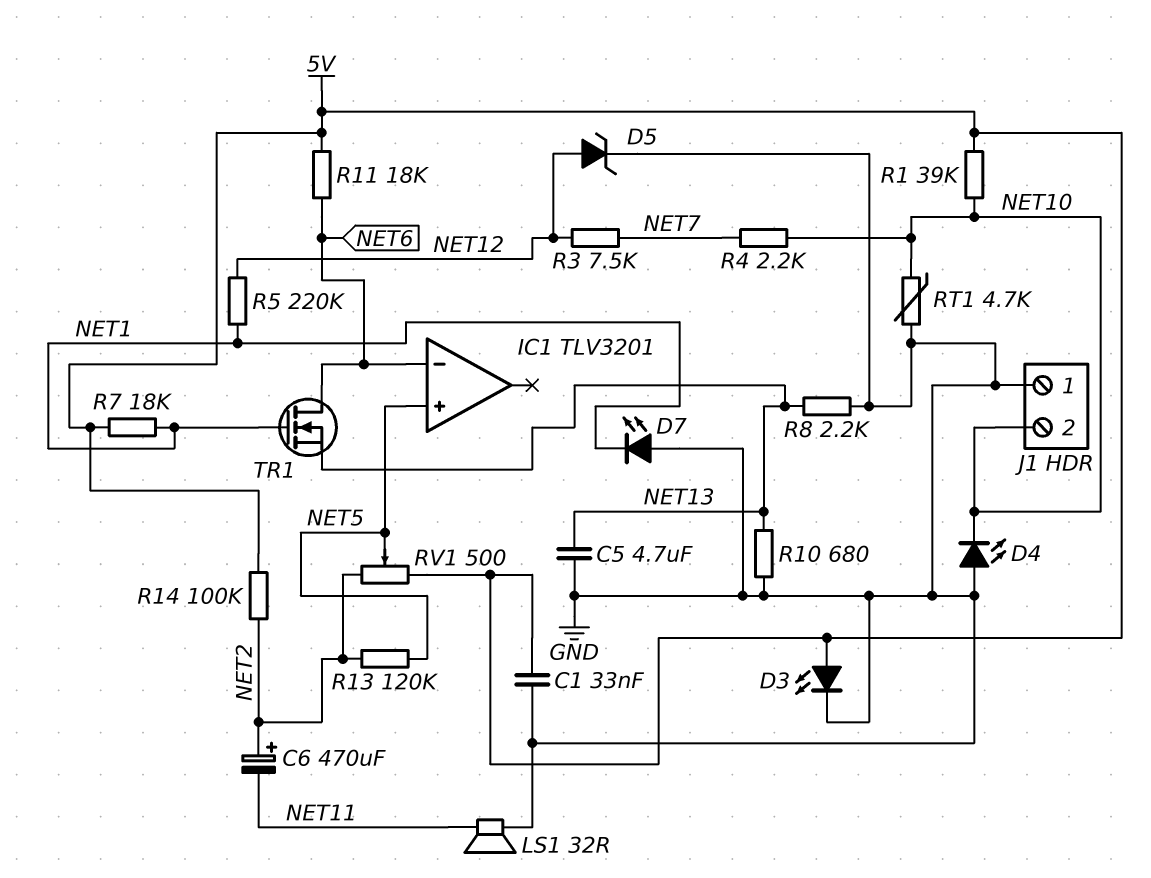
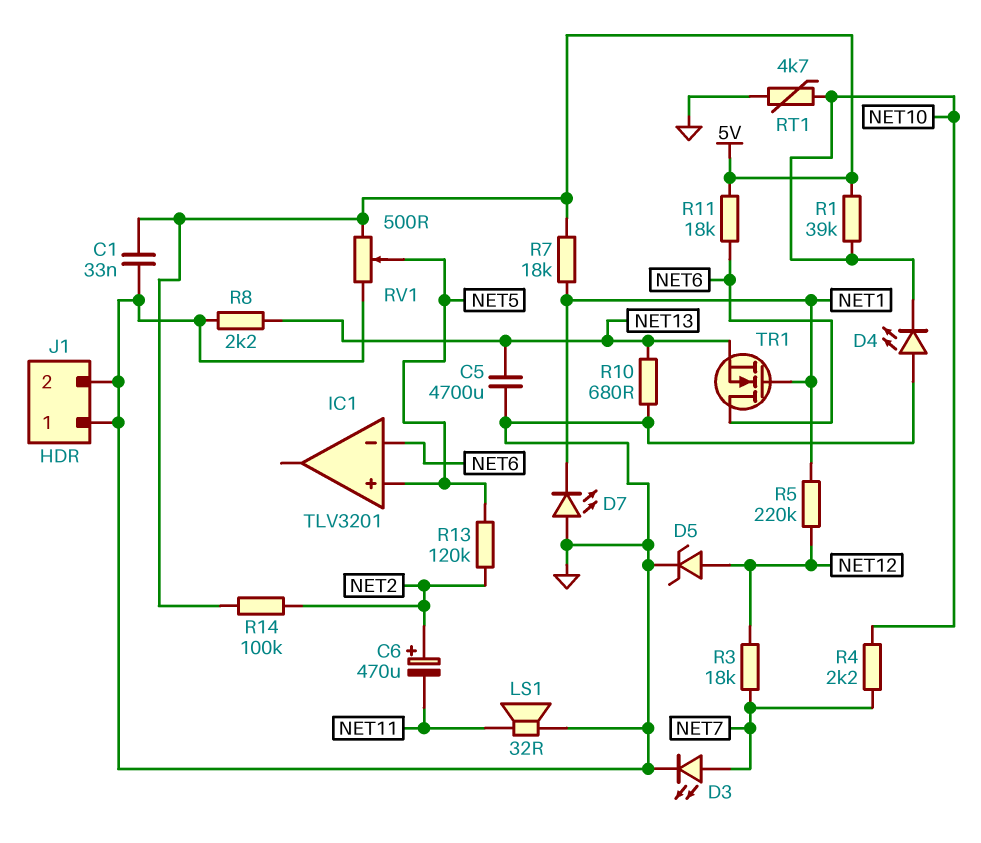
C5: 4.7uF (GND, NET13) -> 4700uF (GND, NET13)
D3: LED (A 5V, K GND) -> LED (A NET7, K GND)
J1 pin 2: NET10 -> GND
R3: 7.5k (NET7, NET12) -> 18k (NET7, NET12)
RV1: 500 (5V, NET2, wiper NET5) -> 500 (5V, GND, wiper NET5)

